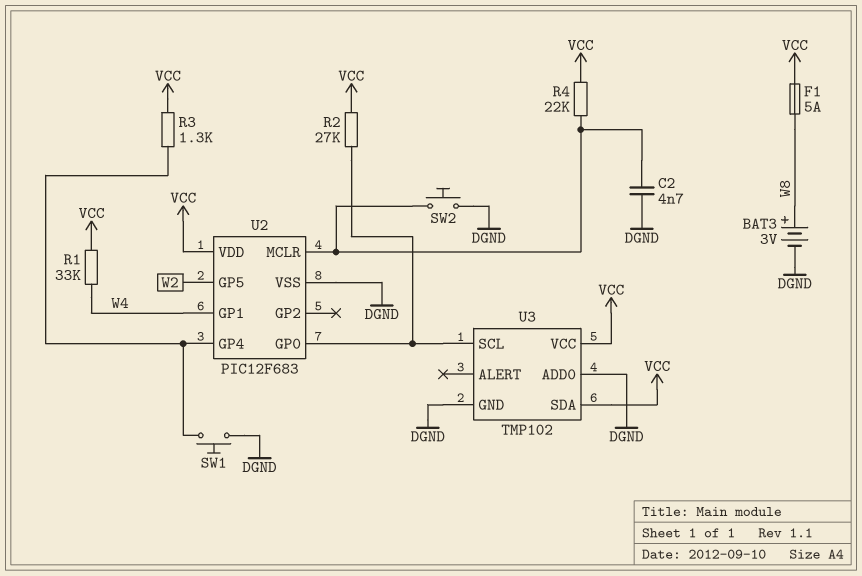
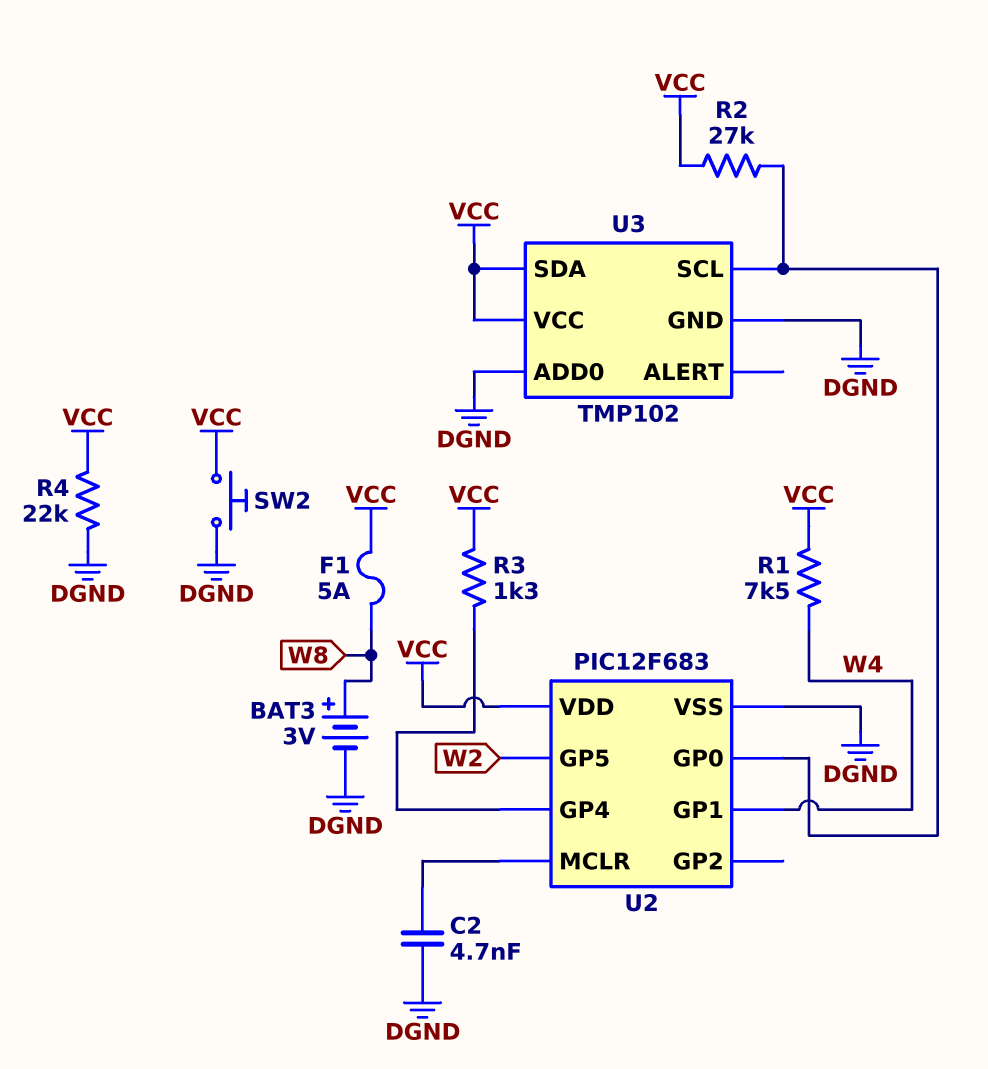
R1: 33k (VCC, W4) -> 7.5k (VCC, W4)
R4: 22k (U2/MCLR, VCC) -> 22k (DGND, VCC)
SW1: button (DGND, U2/GP4) -> none
SW2: button (DGND, U2/MCLR) -> button (DGND, VCC)

